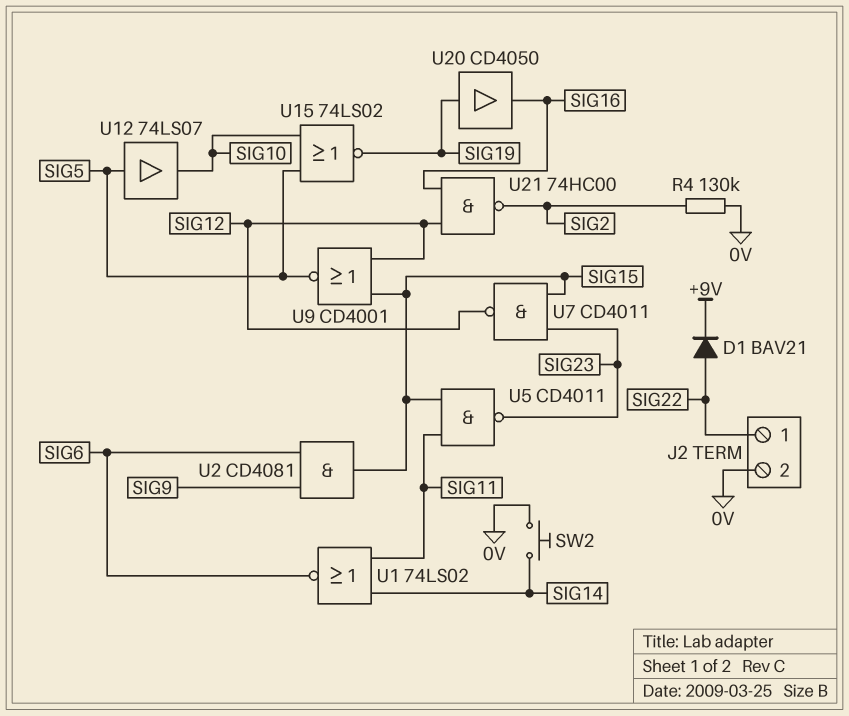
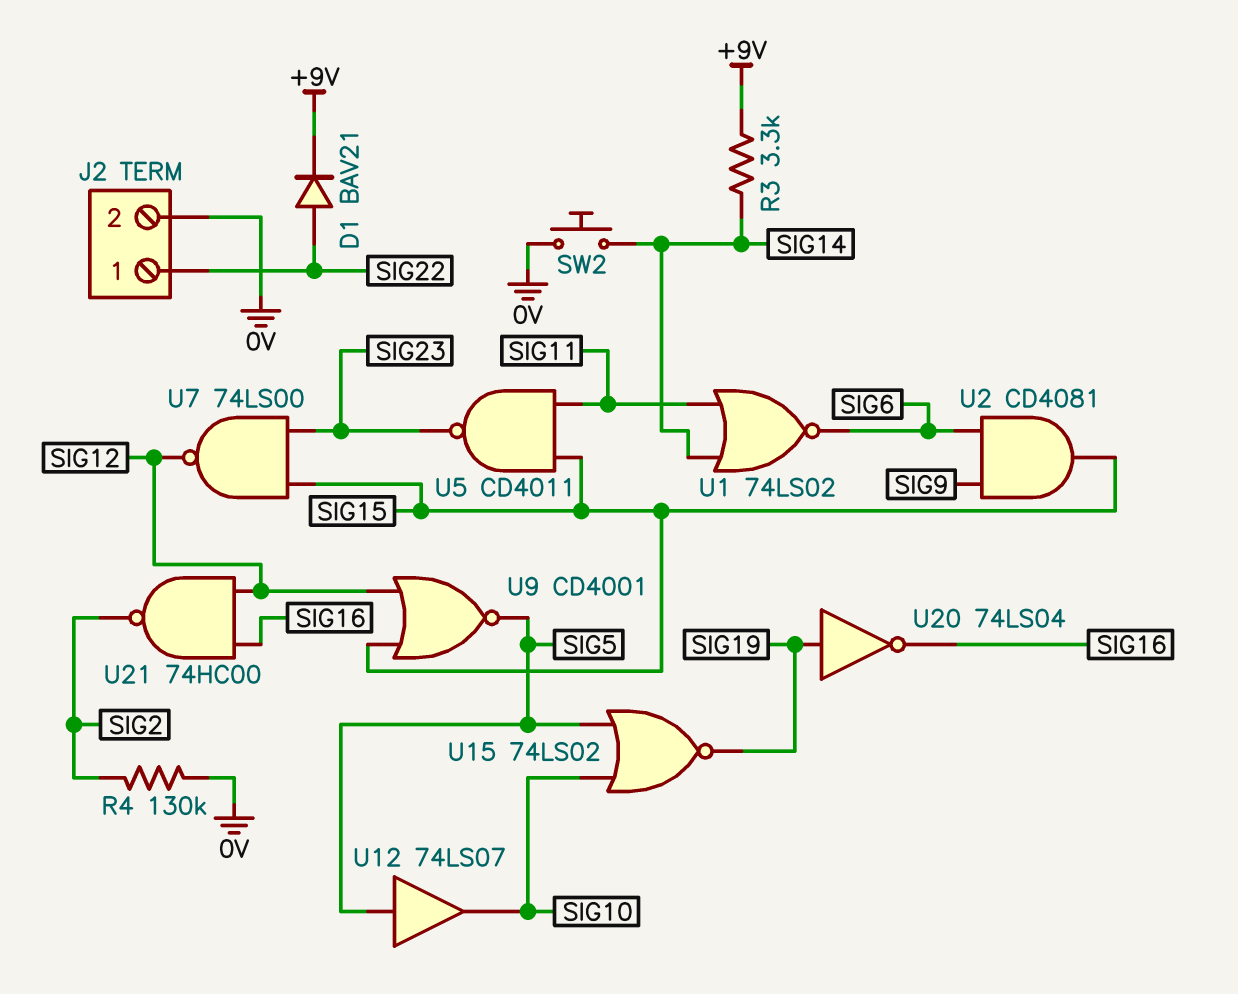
R3: none -> 3.3k (+9V, SIG14)
U7: NAND CD4011 (in SIG15, in SIG23, out SIG12) -> NAND 74LS00 (in SIG15, in SIG23, out SIG12)
U20: buffer CD4050 (in SIG19, out SIG16) -> NOT 74LS04 (in SIG19, out SIG16)

